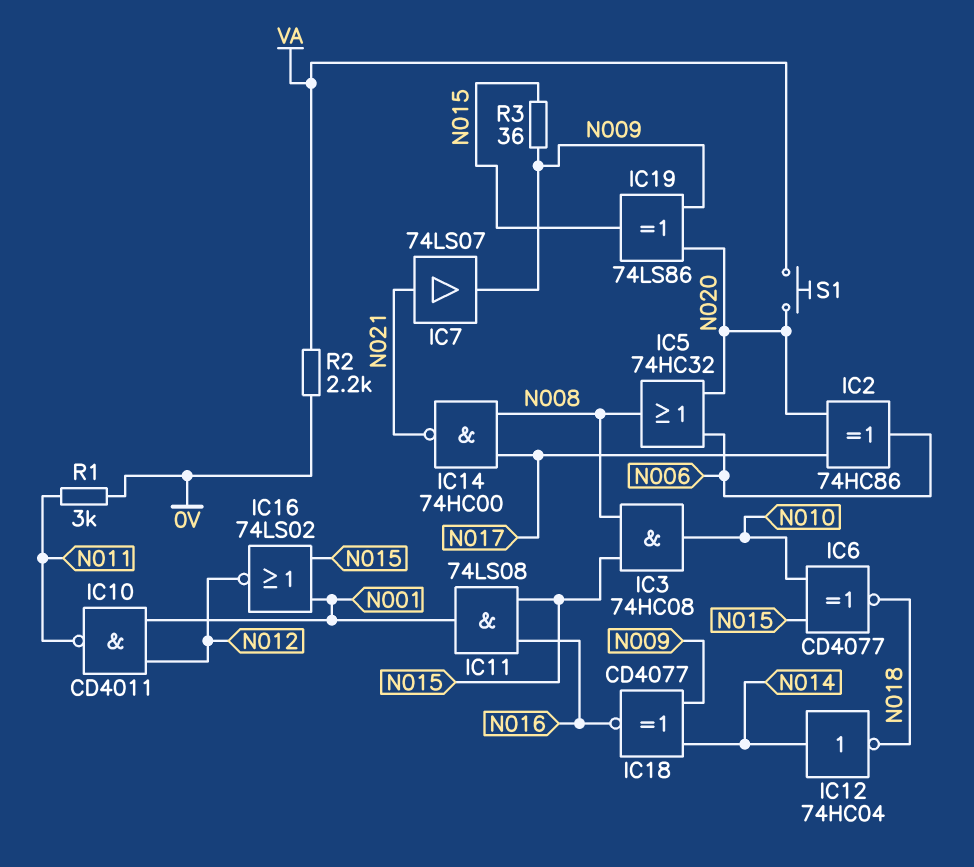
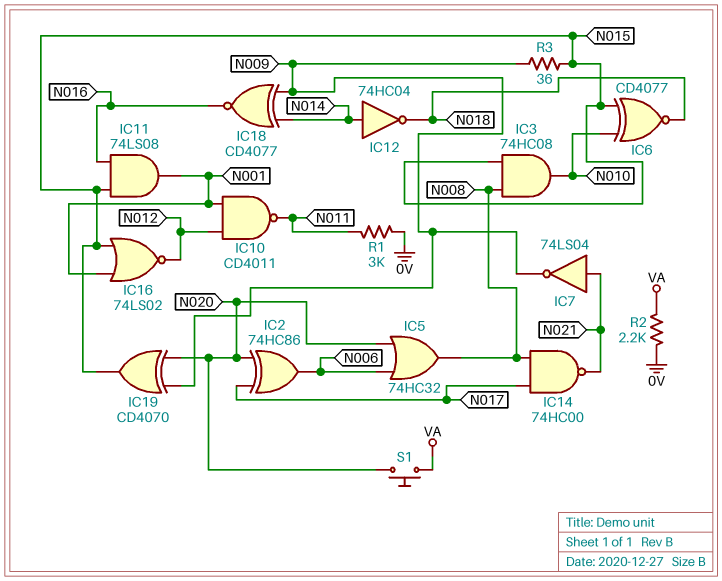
IC7: buffer 74LS07 (in N021, out N009) -> NOT 74LS04 (in N021, out N009)
IC19: XOR 74LS86 (in N009, in N020, out N015) -> XOR CD4070 (in N009, in N020, out N015)

